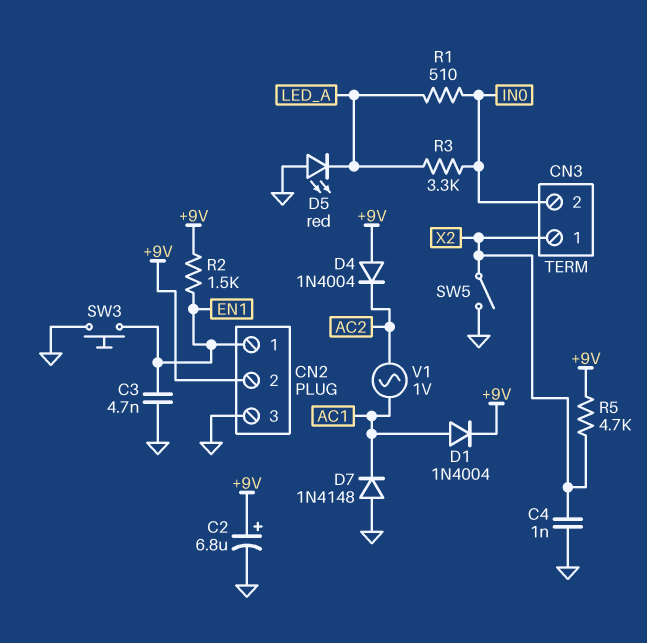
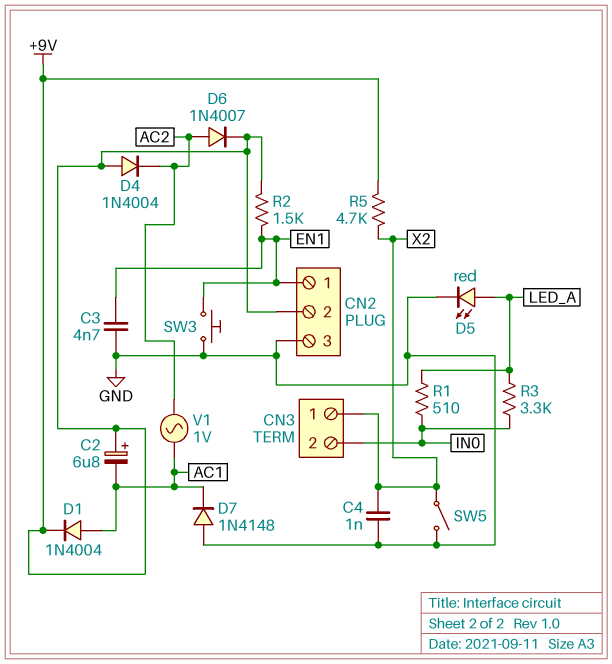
C2: 6.8uF (plus +9V, minus GND) -> 6.8uF (plus +9V, minus AC1)
D5: LED red (A GND, K LED_A) -> LED red (A LED_A, K GND)
D6: none -> diode 1N4007 (A AC2, K +9V)

